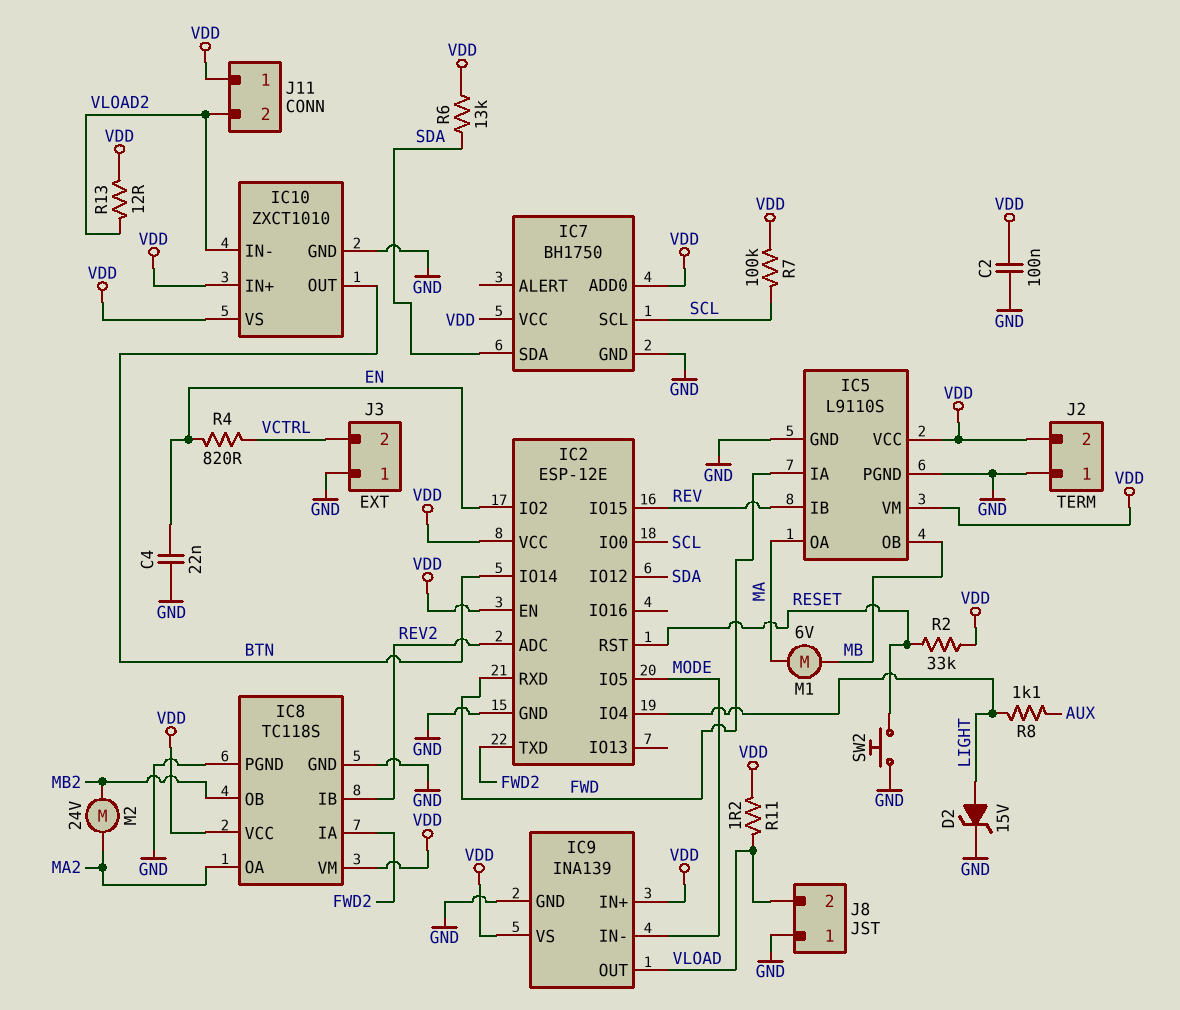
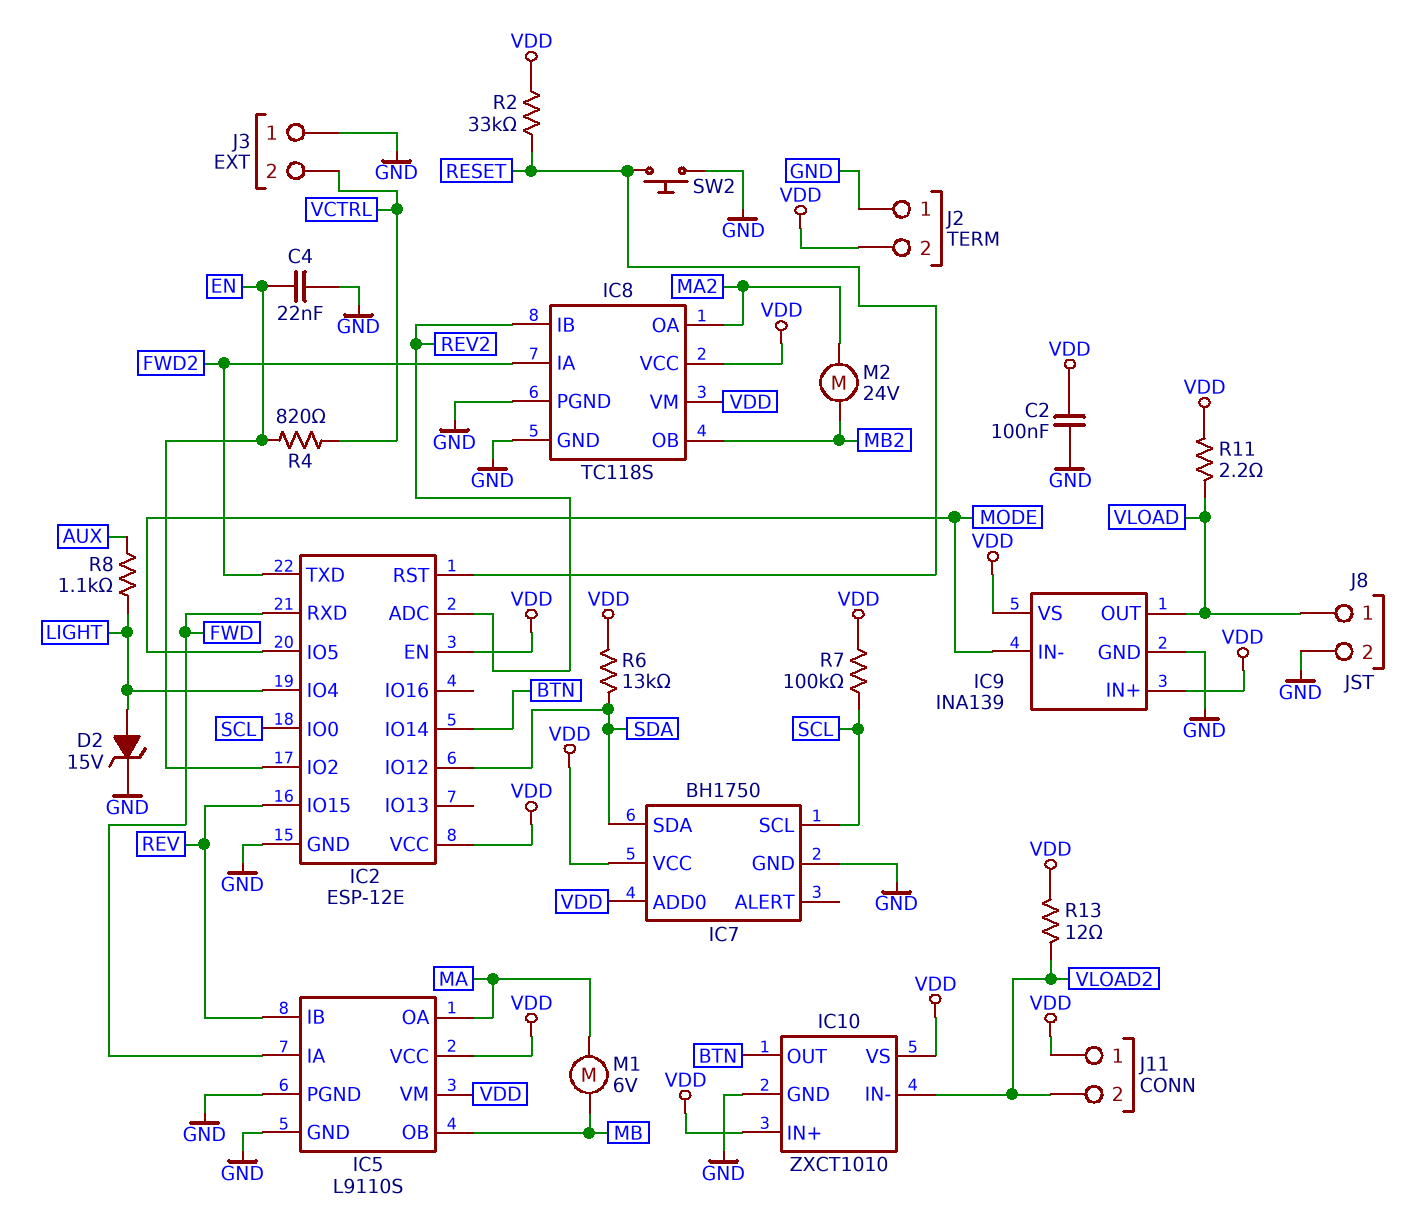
J8 pin 1: GND -> VLOAD
J8 pin 2: VLOAD -> GND
R11: 1.2 (VDD, VLOAD) -> 2.2 (VDD, VLOAD)

